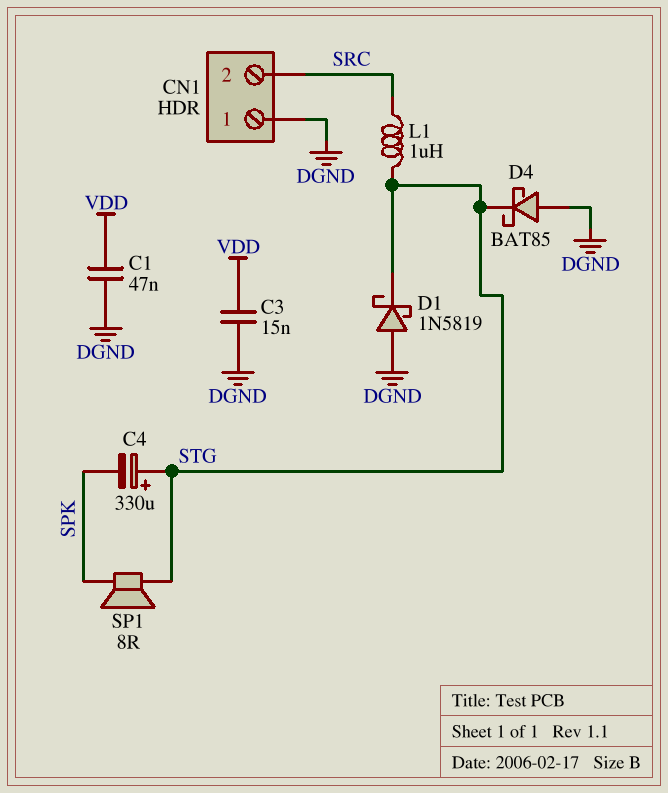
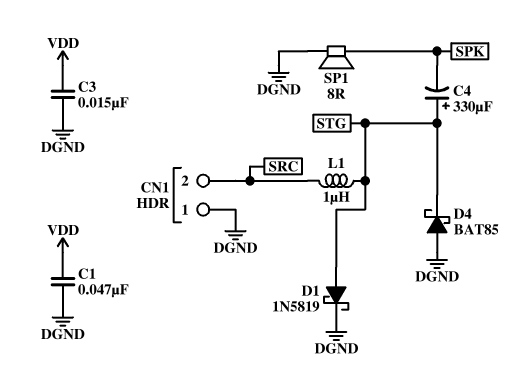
D1: schottky 1N5819 (A DGND, K STG) -> schottky 1N5819 (A STG, K DGND)
SP1: speaker 8R (SPK, STG) -> speaker 8R (DGND, SPK)

